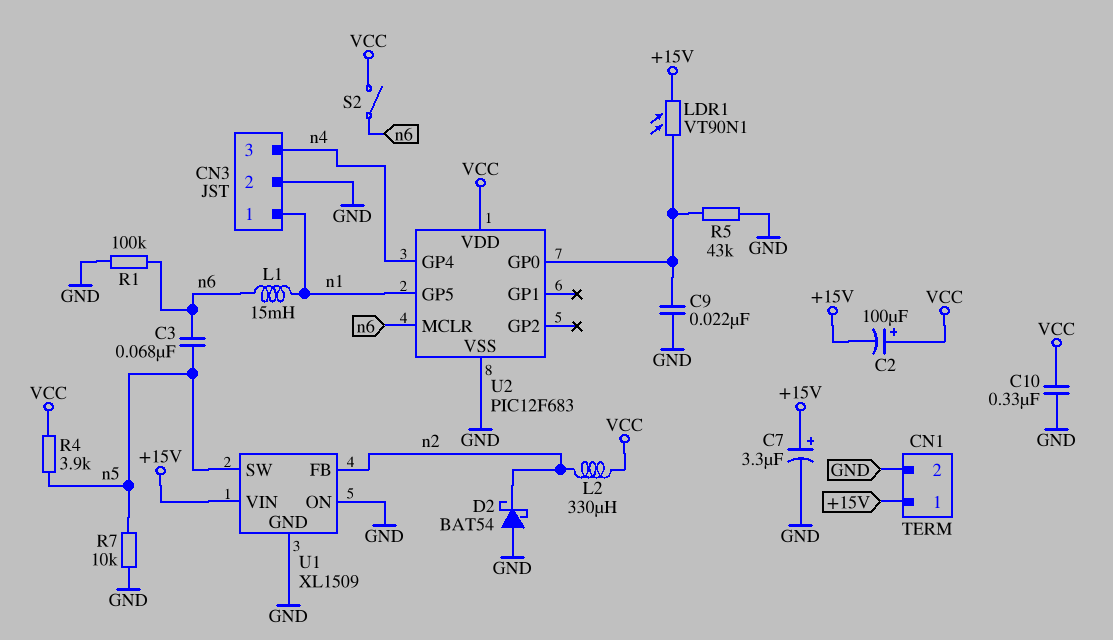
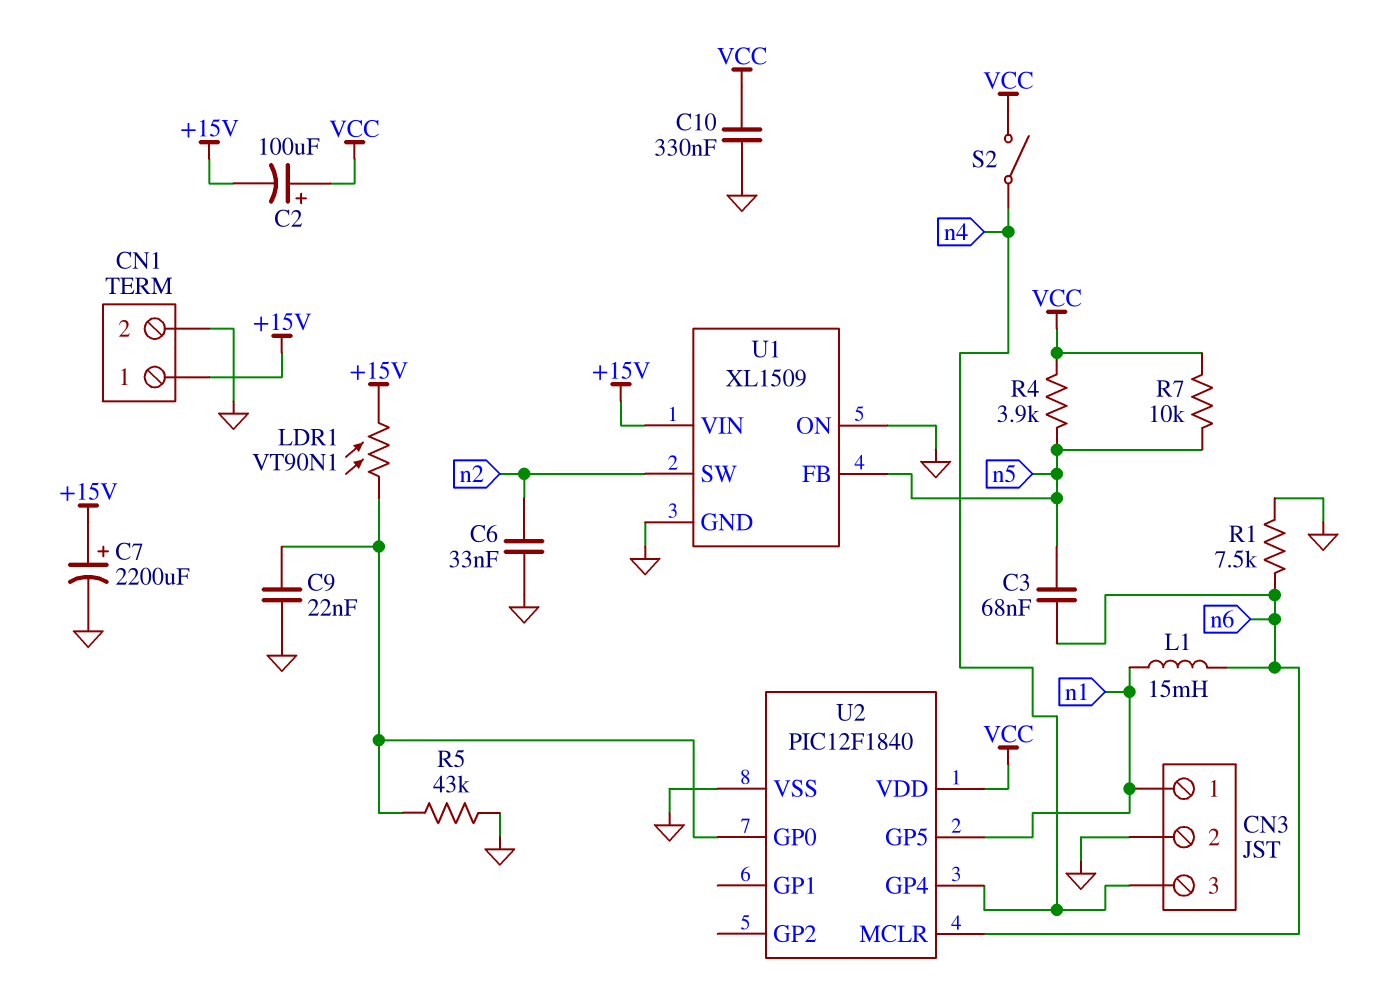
C6: none -> 33nF (GND, n2)
C7: 3.3uF (plus +15V, minus GND) -> 2200uF (plus +15V, minus GND)
D2: schottky BAT54 (A GND, K n2) -> none
L2: 330uH (VCC, n2) -> none
R1: 100k (GND, n6) -> 7.5k (GND, n6)
R7: 10k (GND, n5) -> 10k (VCC, n5)
S2: switch (VCC, n6) -> switch (VCC, n4)
U1 pin FB: n2 -> n5
U1 pin SW: n5 -> n2
U2: PIC12F683 -> PIC12F1840

